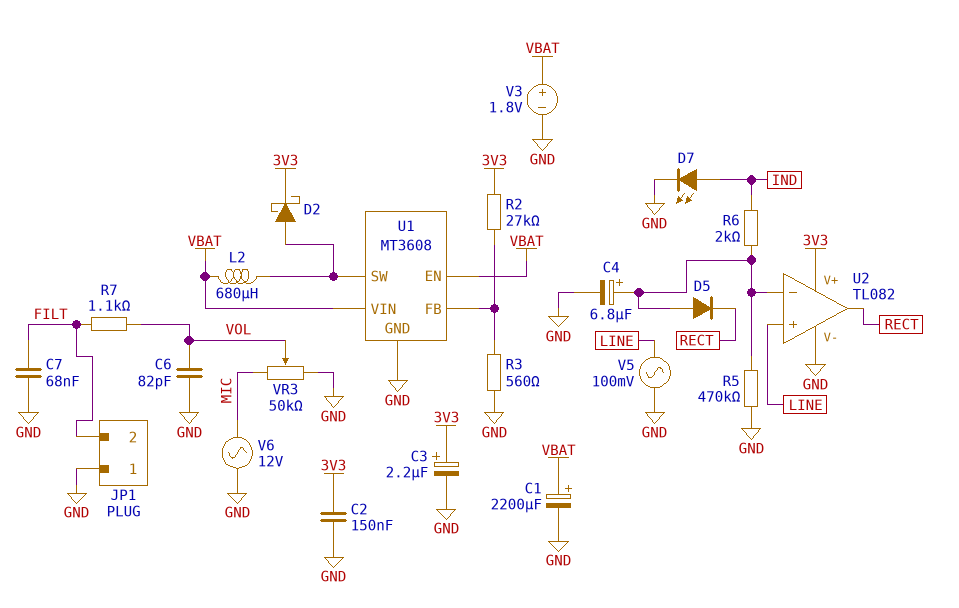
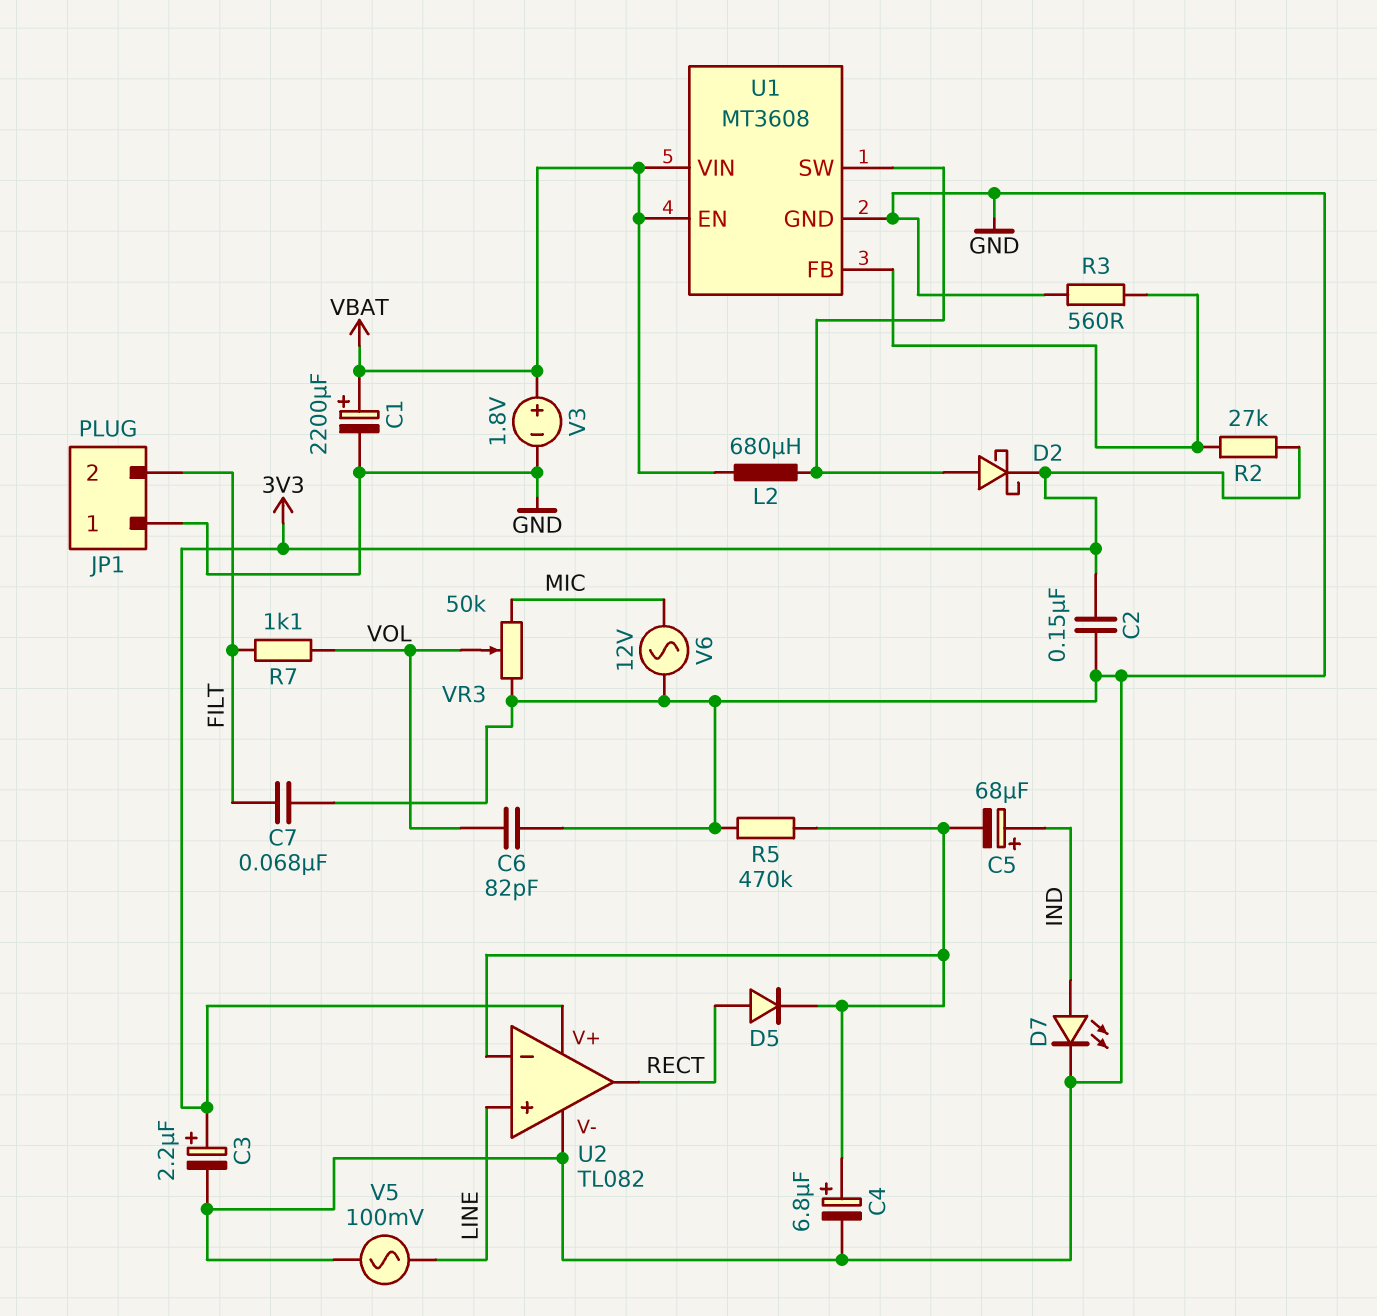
C5: none -> 68uF (plus IND, minus U2/in-)
D5: diode (A U2/in-, K RECT) -> diode (A RECT, K U2/in-)
R6: 2k (IND, U2/in-) -> none

